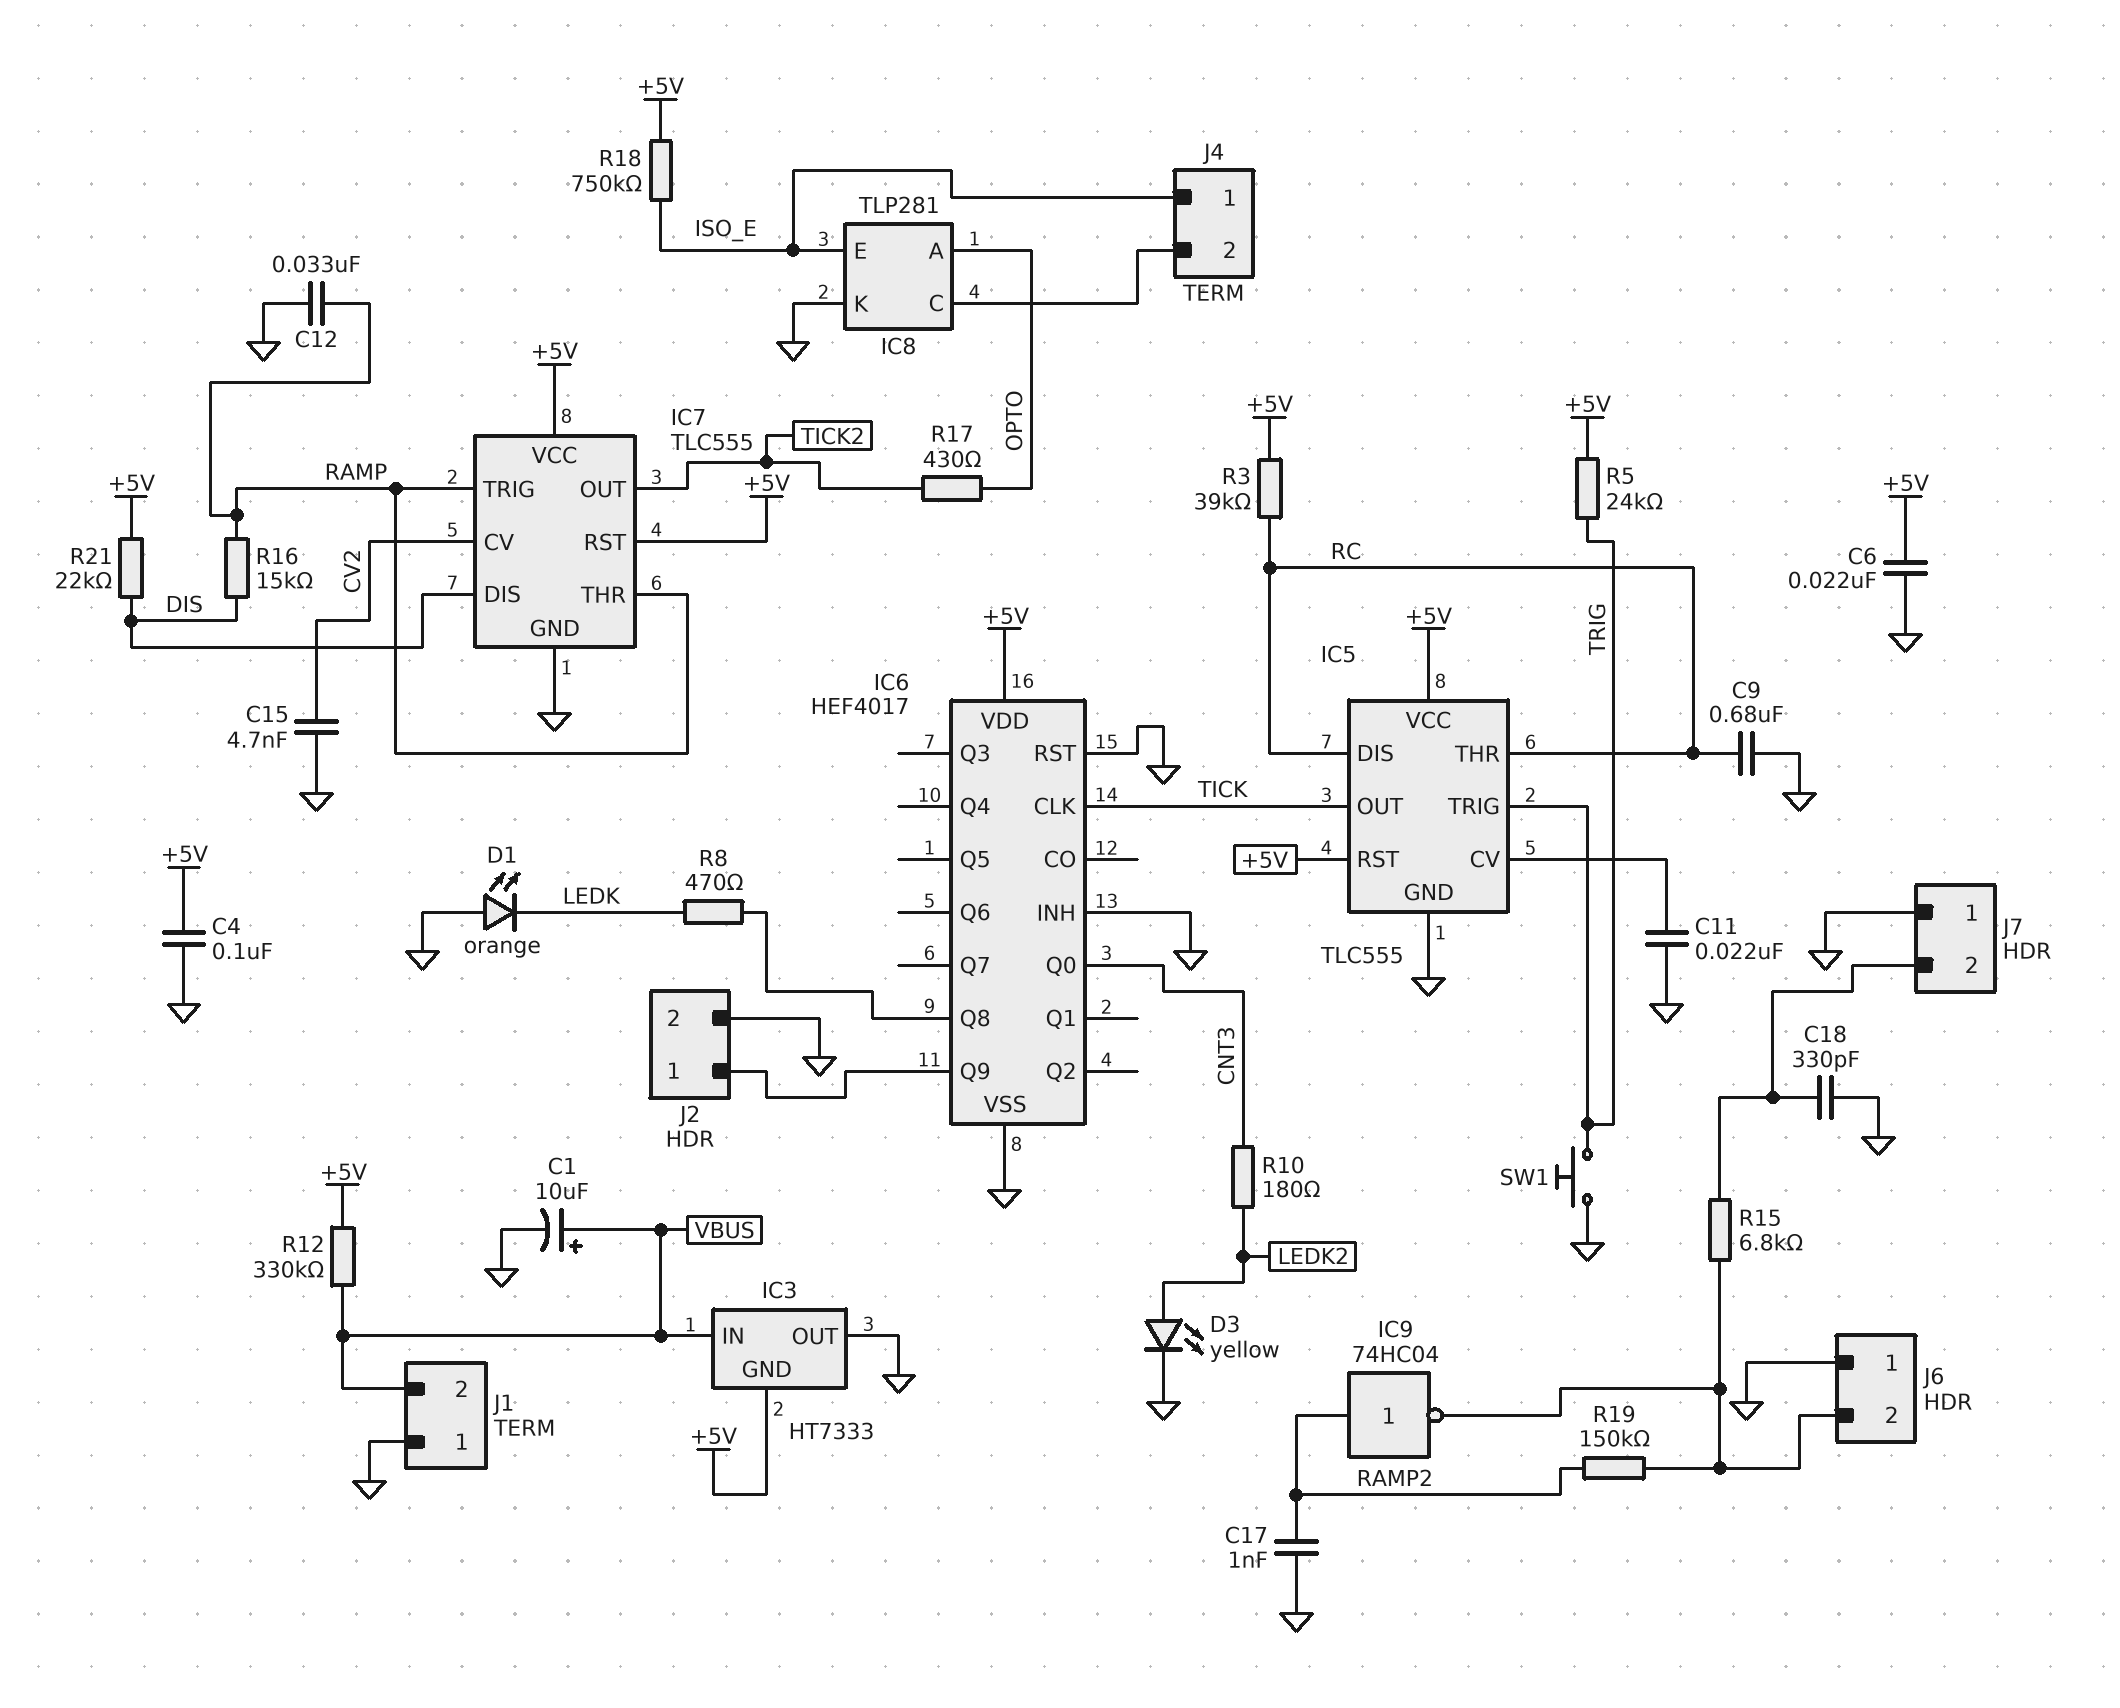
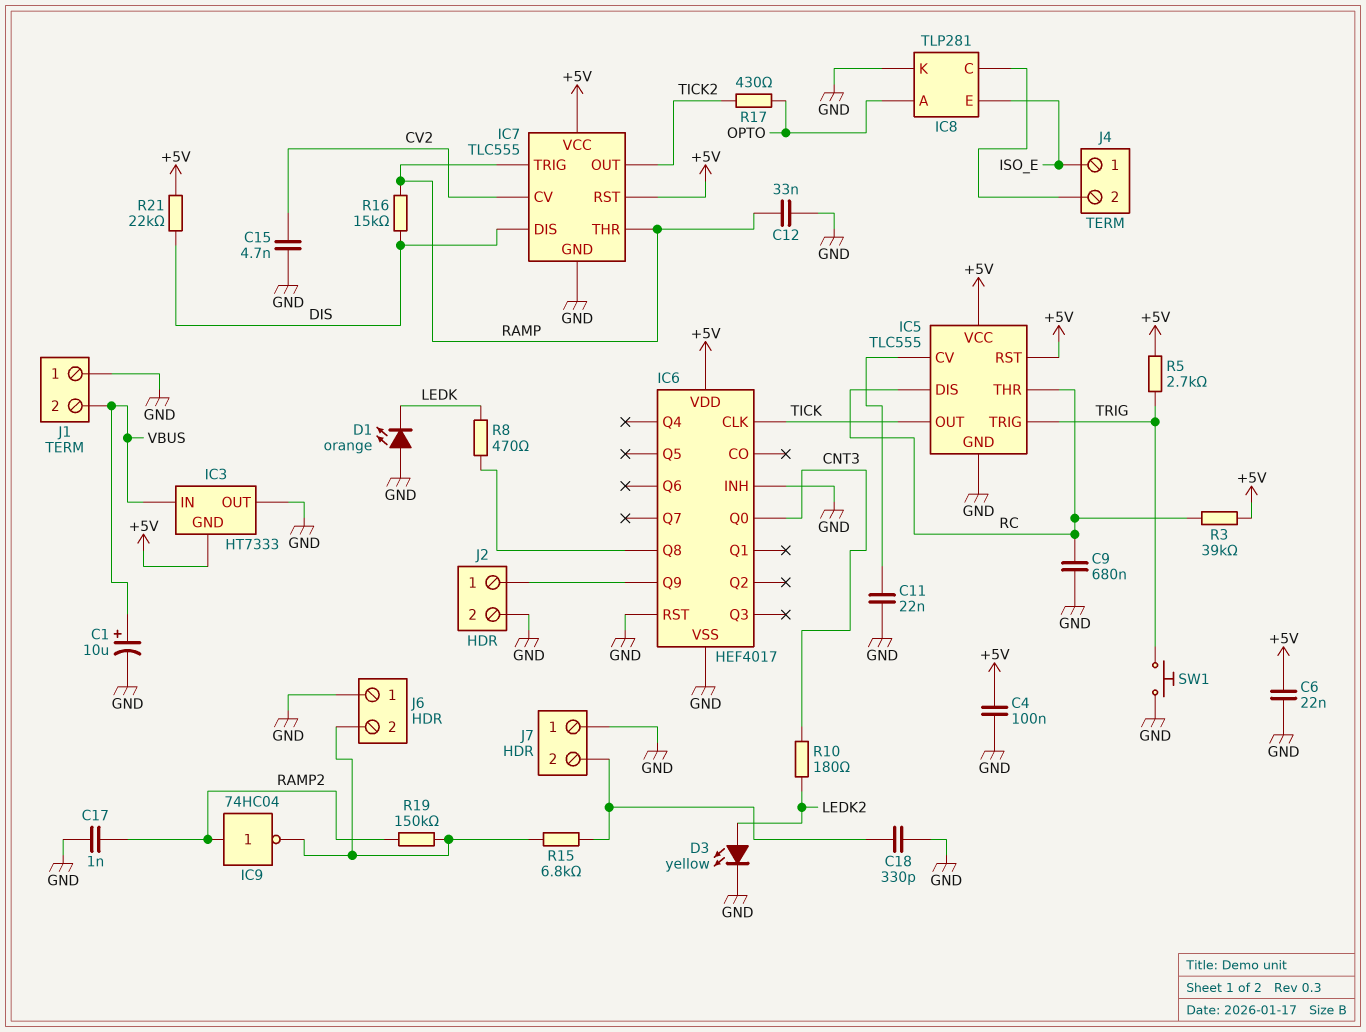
R5: 24k (+5V, TRIG) -> 2.7k (+5V, TRIG)
R12: 330k (+5V, VBUS) -> none
R18: 750k (+5V, ISO_E) -> none

